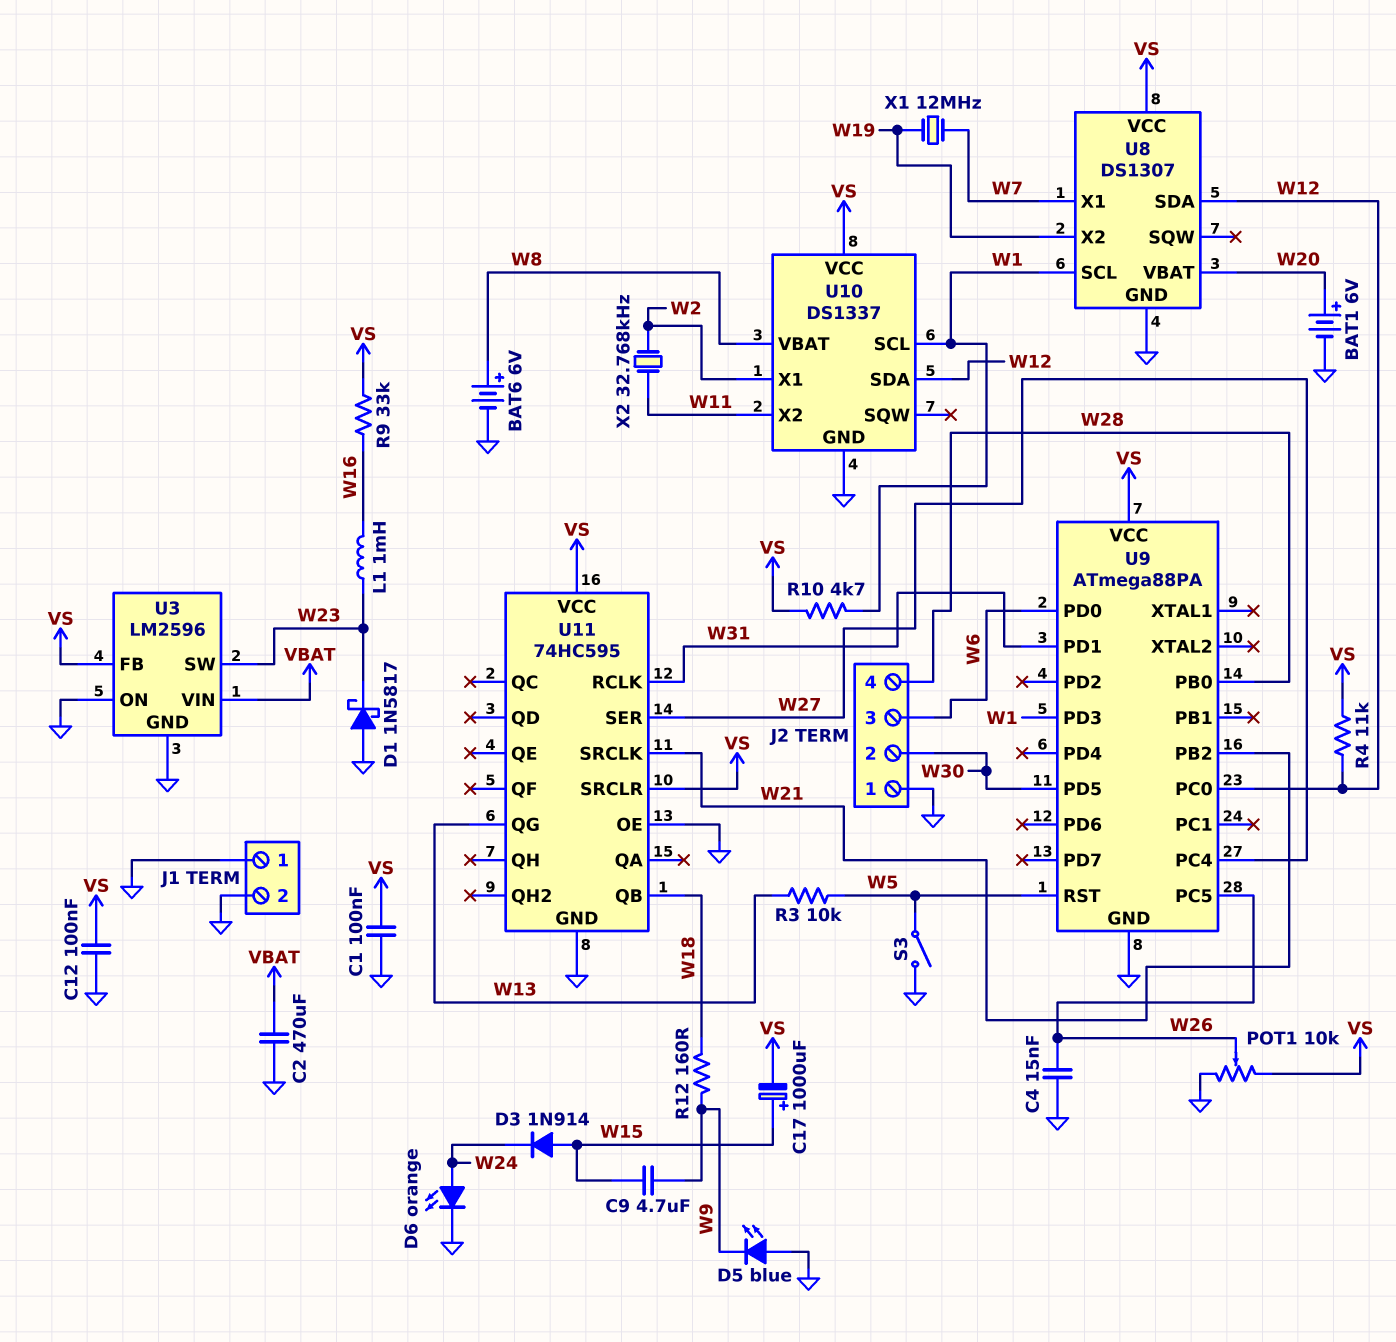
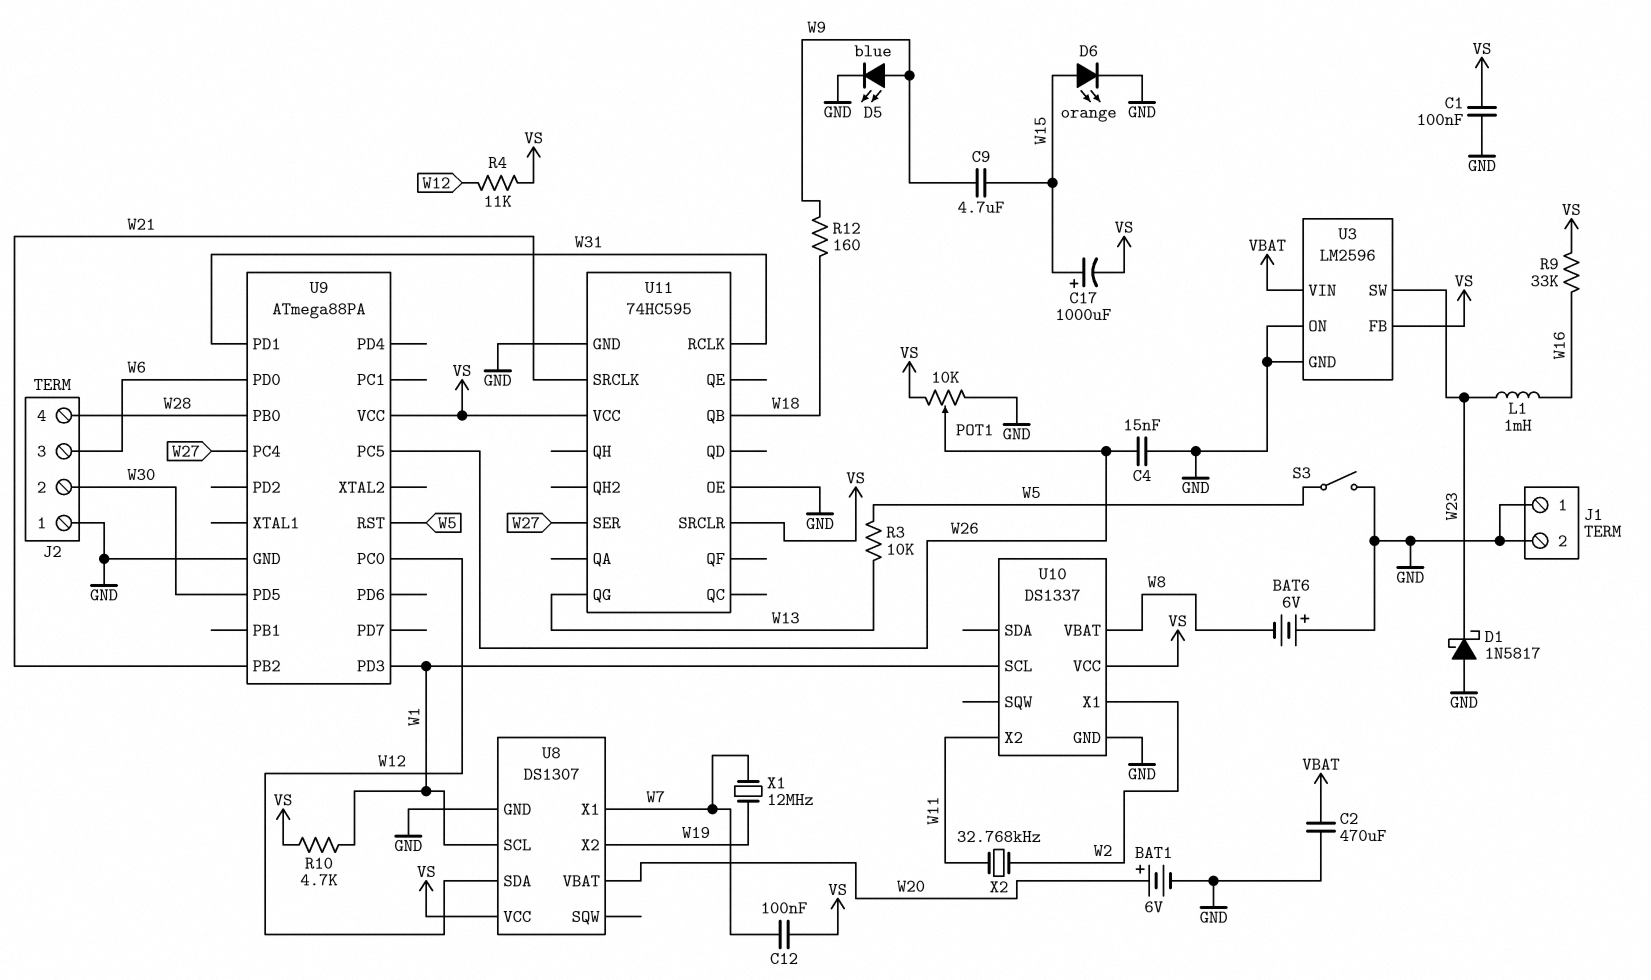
BAT6: 6V (plus W8, minus GND) -> 6V (plus GND, minus W8)
C12: 100nF (GND, VS) -> 100nF (VS, W7)
D3: diode 1N914 (A W15, K W24) -> none
D5: LED blue (A GND, K W9) -> LED blue (A W9, K GND)
D6: LED orange (A W24, K GND) -> LED orange (A W15, K GND)
U10 pin SDA: W12 -> none

